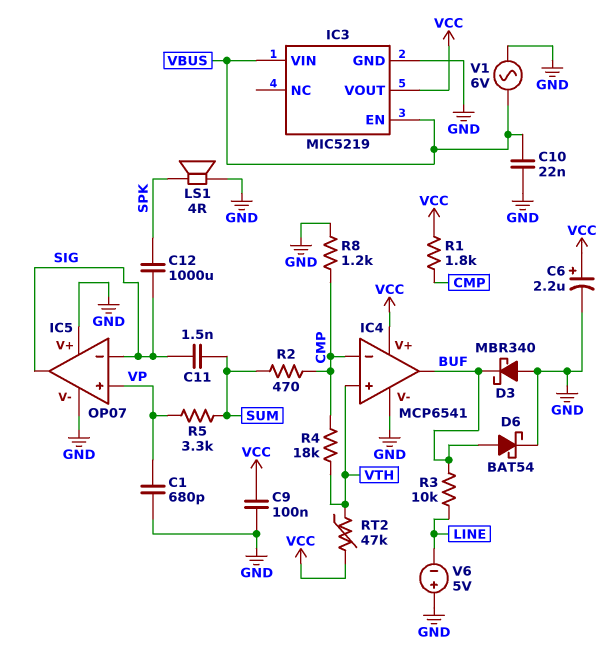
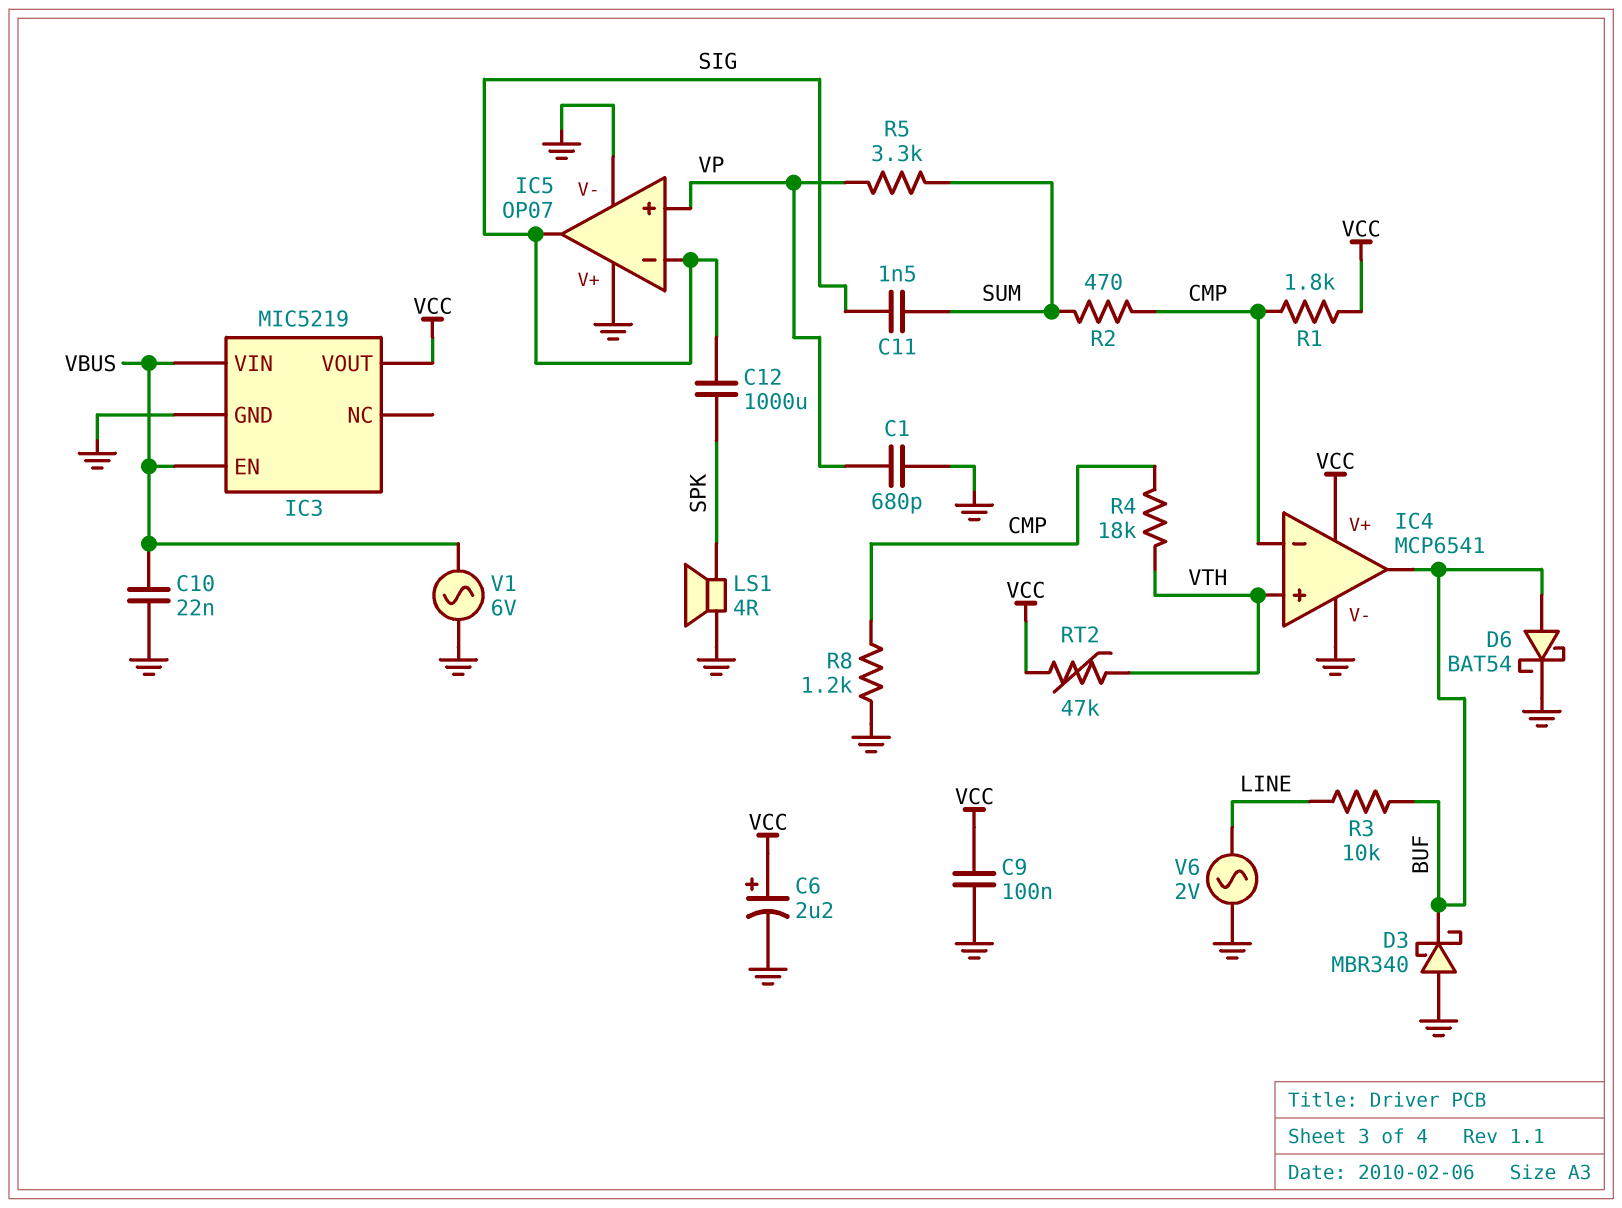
V6: 5V (plus GND, minus LINE) -> AC 2V (GND, LINE)

